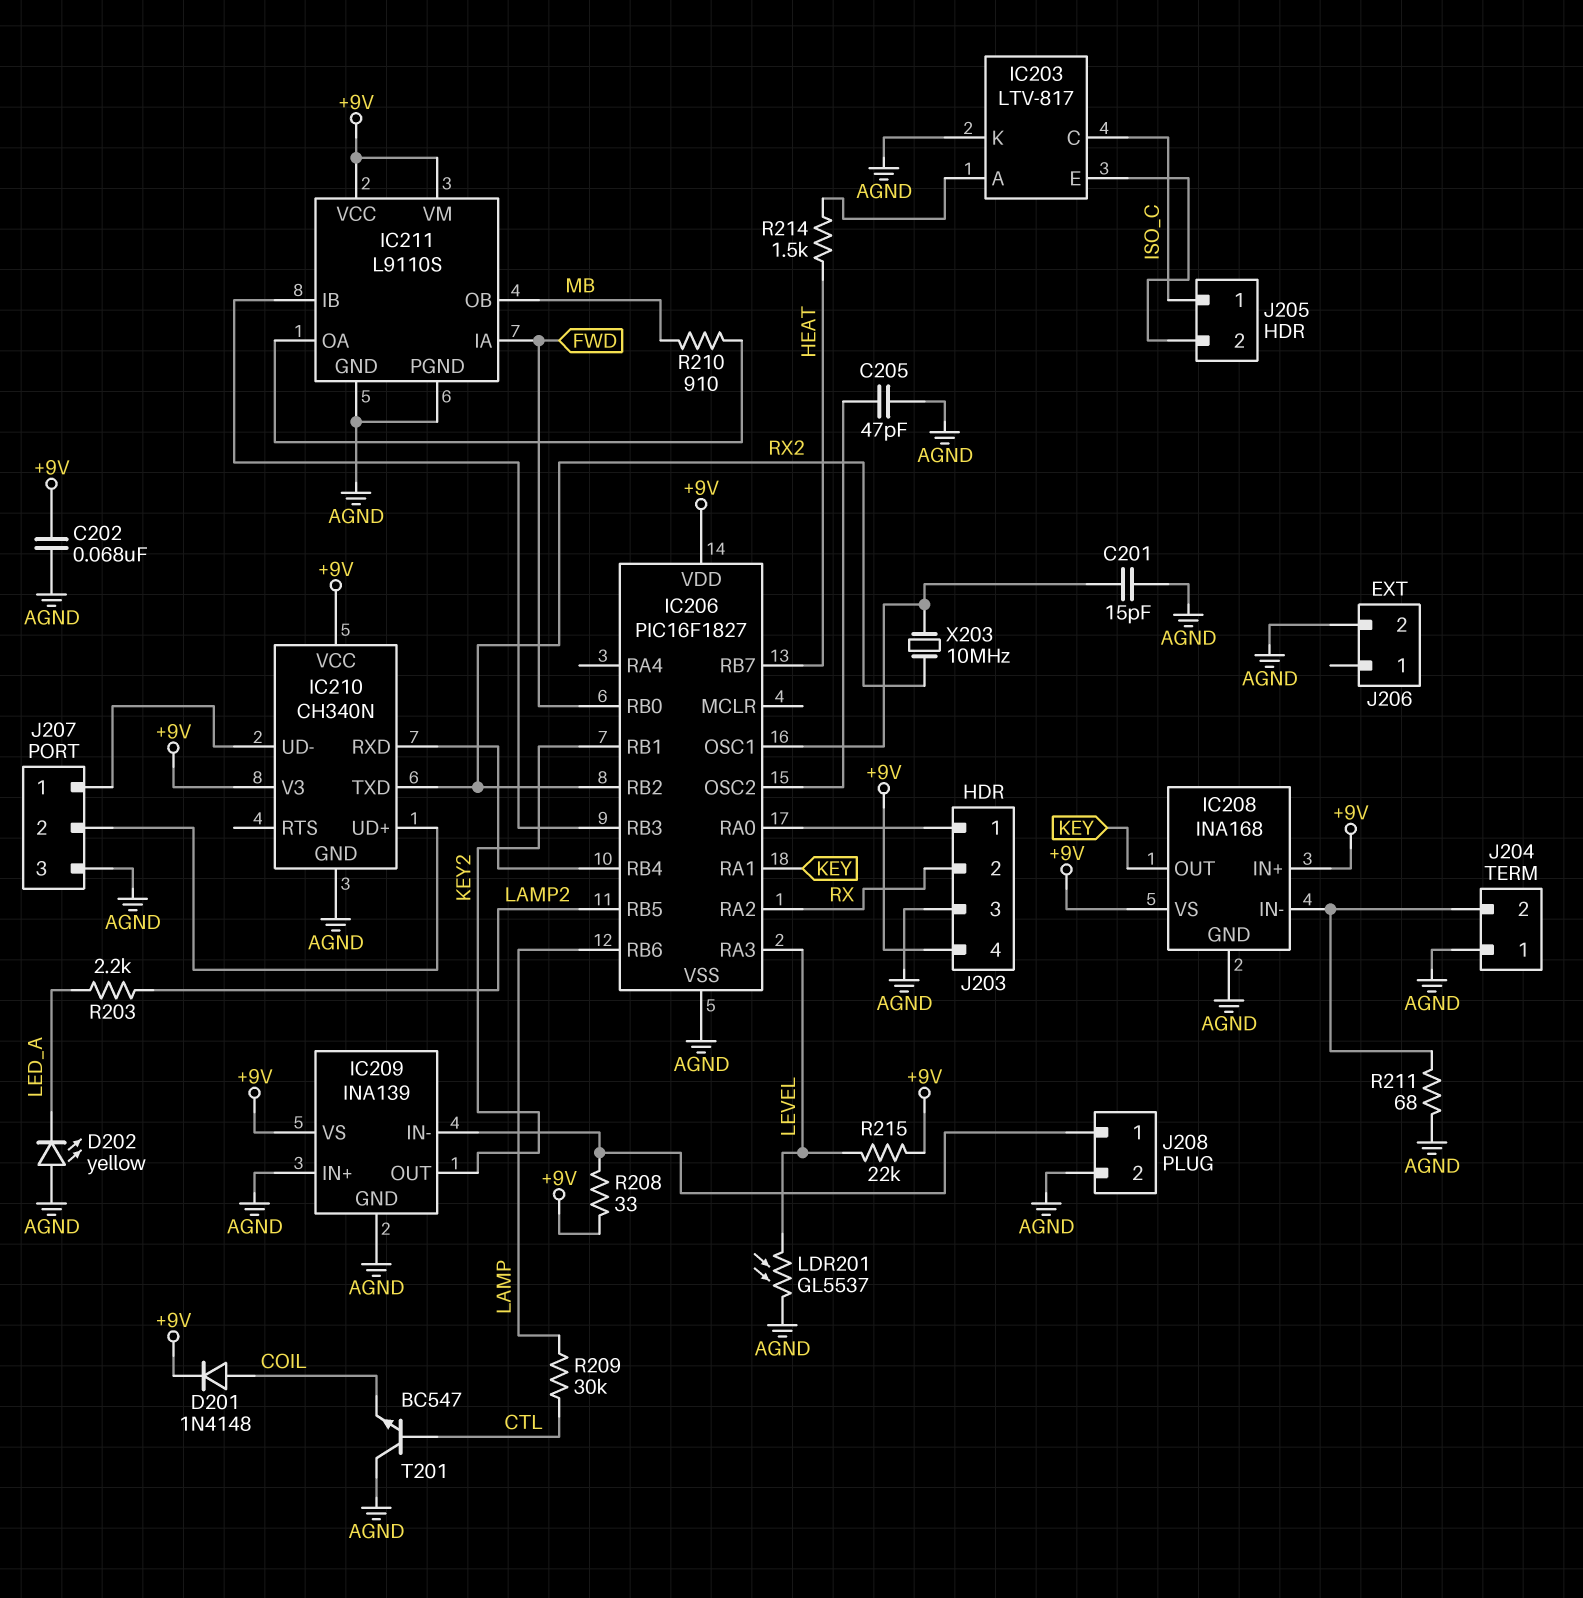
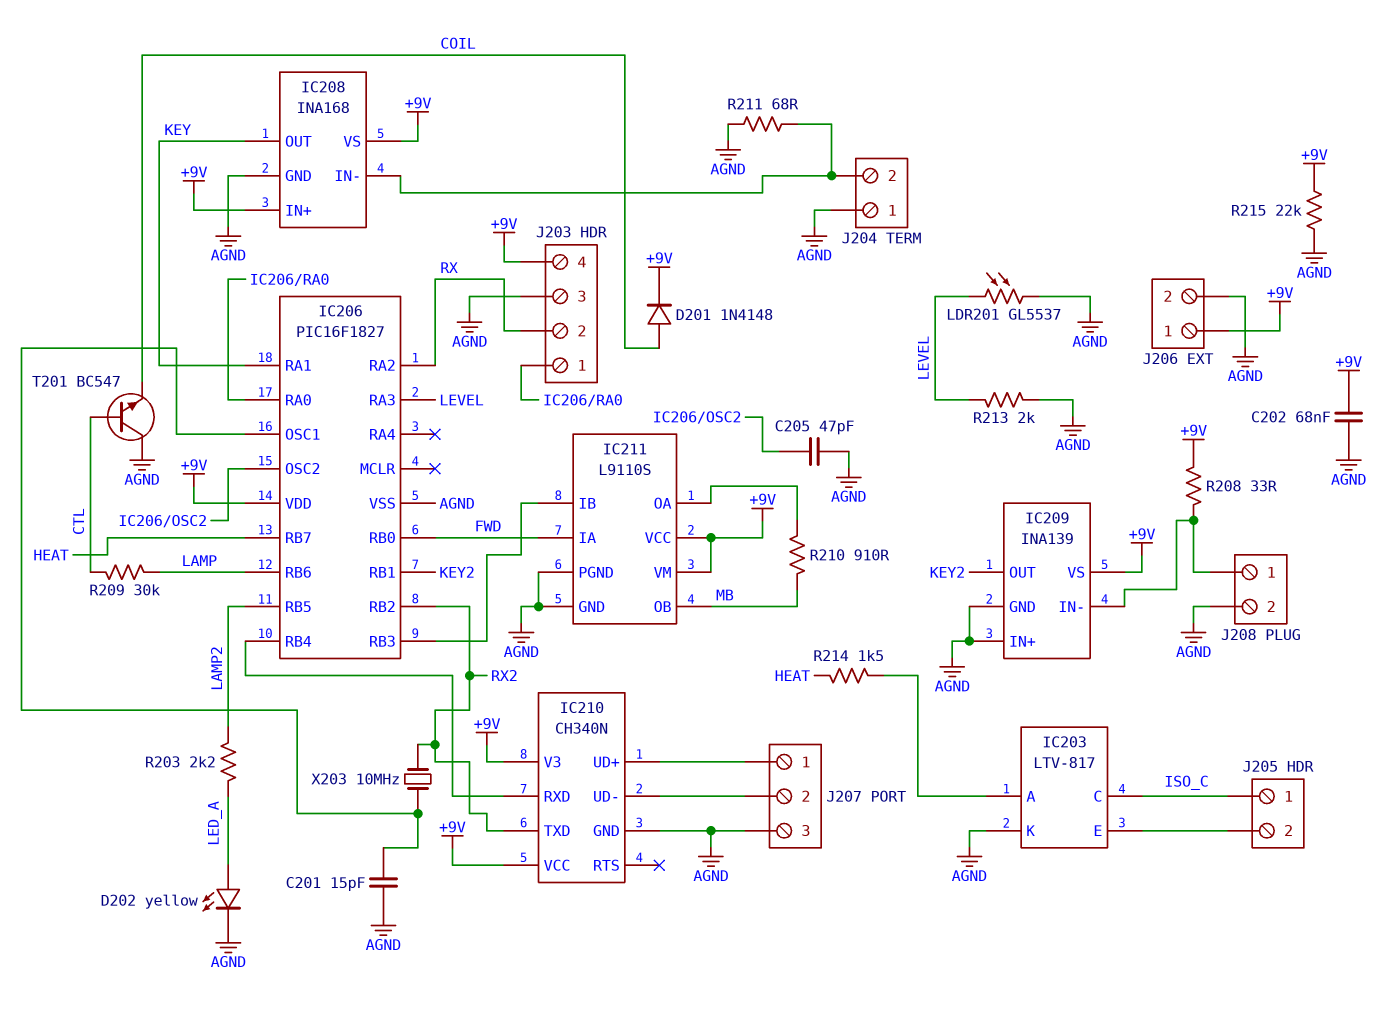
D202: LED yellow (A AGND, K LED_A) -> LED yellow (A LED_A, K AGND)
J206 pin 1: none -> +9V
J207 pin 1: IC210/UD- -> IC210/UD+
J207 pin 2: IC210/UD+ -> IC210/UD-
R213: none -> 2k (AGND, LEVEL)
R215: 22k (+9V, LEVEL) -> 22k (+9V, AGND)

